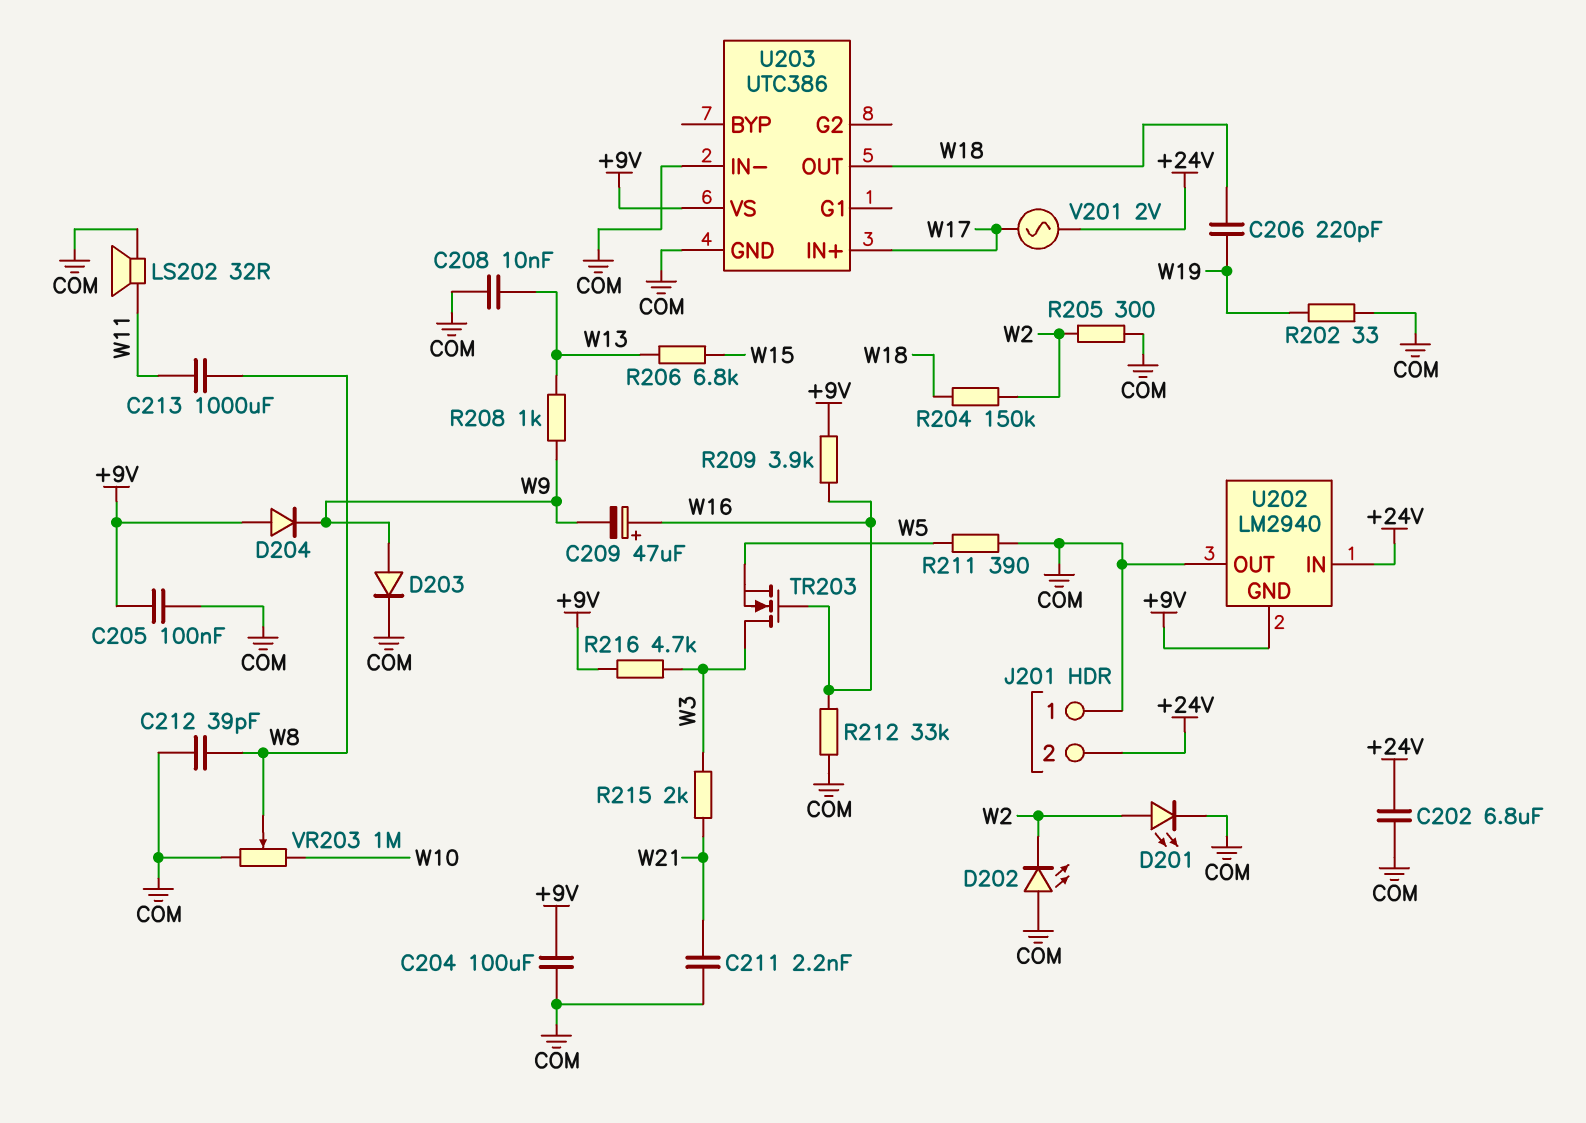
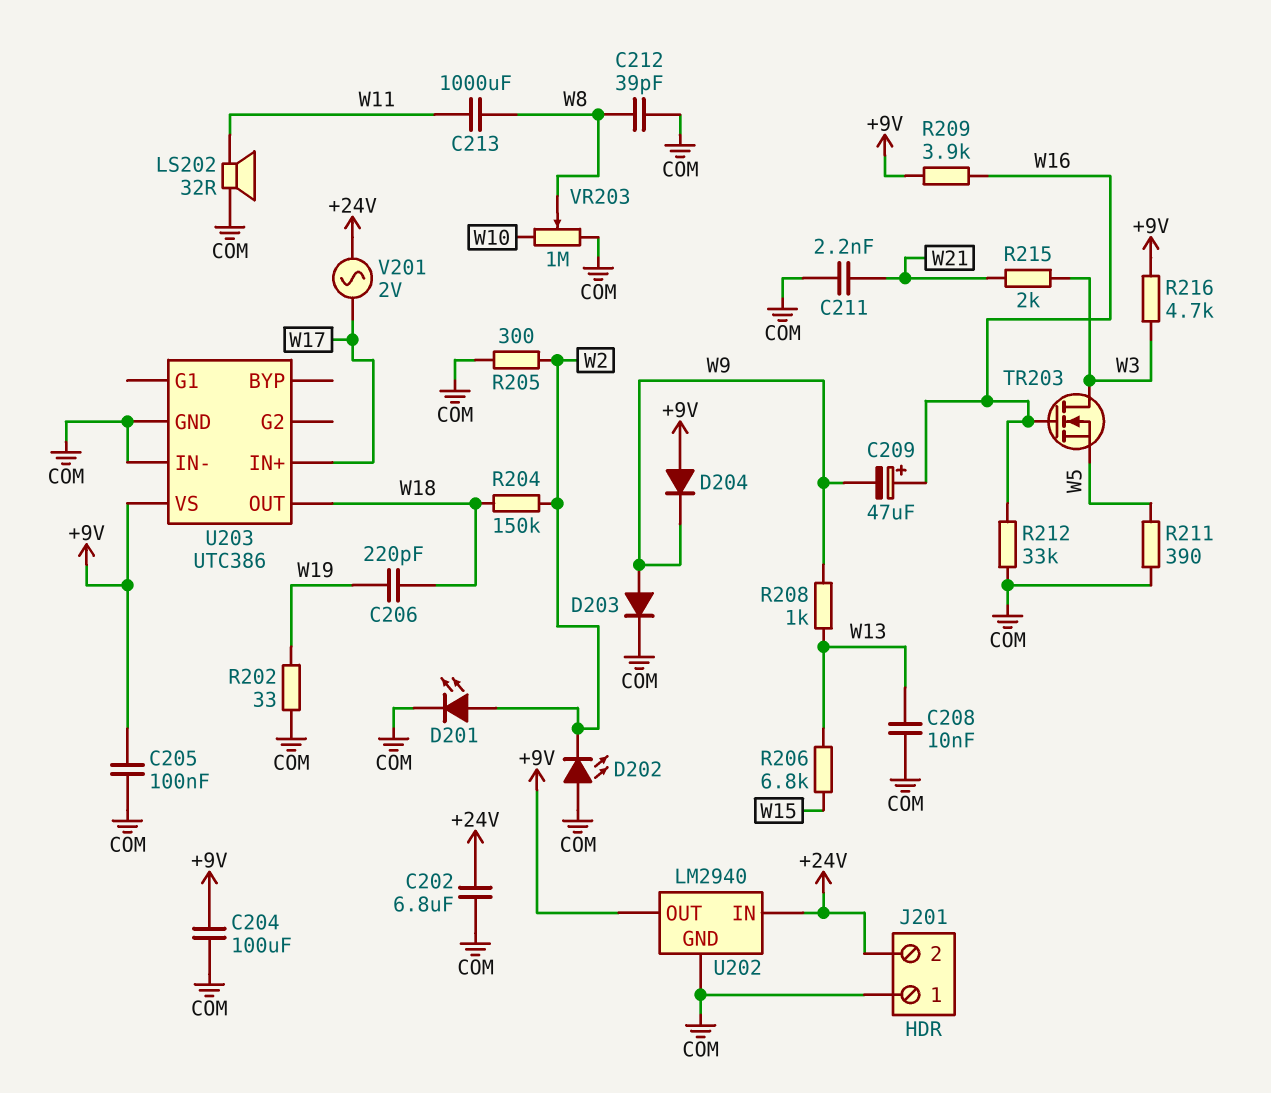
U202 pin GND: +9V -> COM
U202 pin OUT: COM -> +9V

